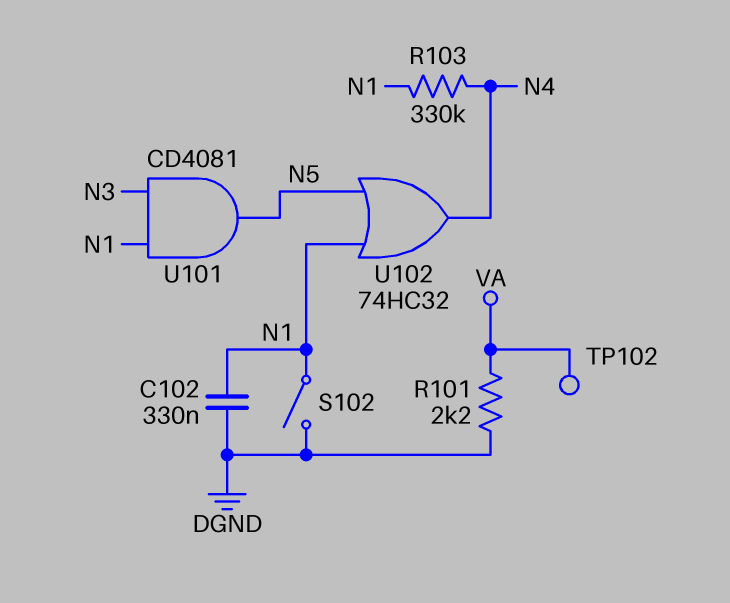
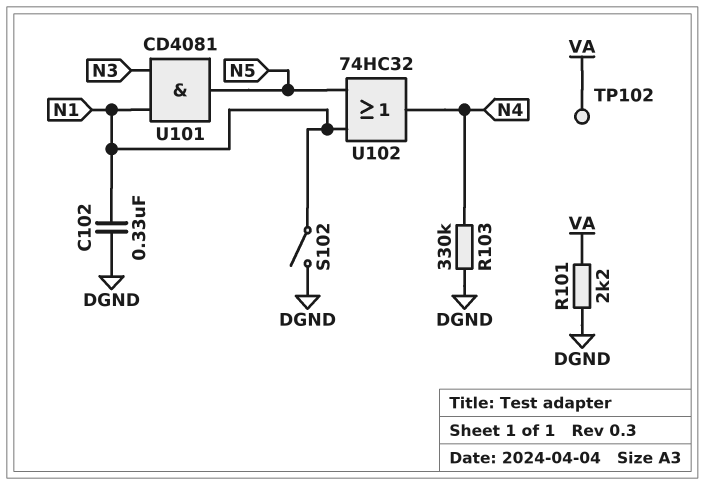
R103: 330k (N1, N4) -> 330k (DGND, N4)

